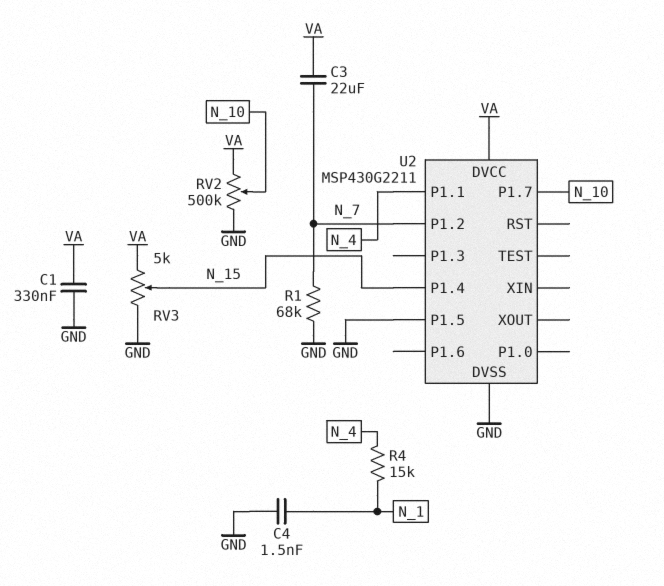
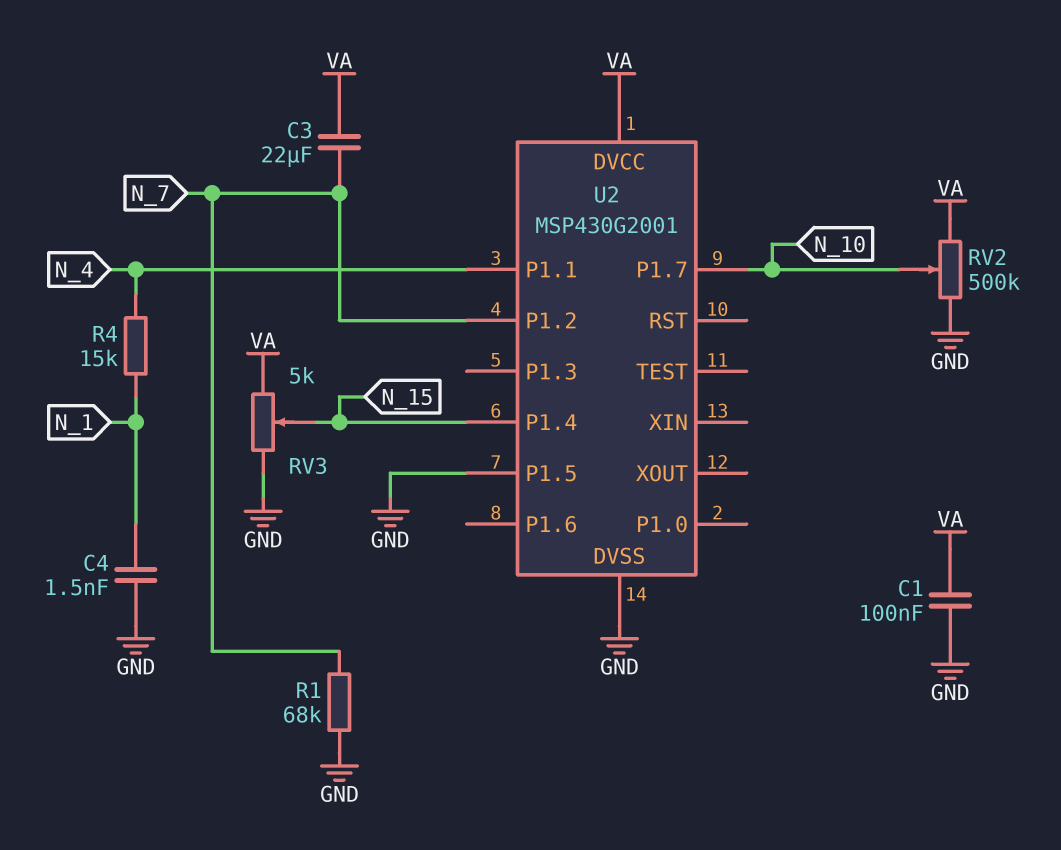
C1: 330nF (GND, VA) -> 100nF (GND, VA)
U2: MSP430G2211 -> MSP430G2001

